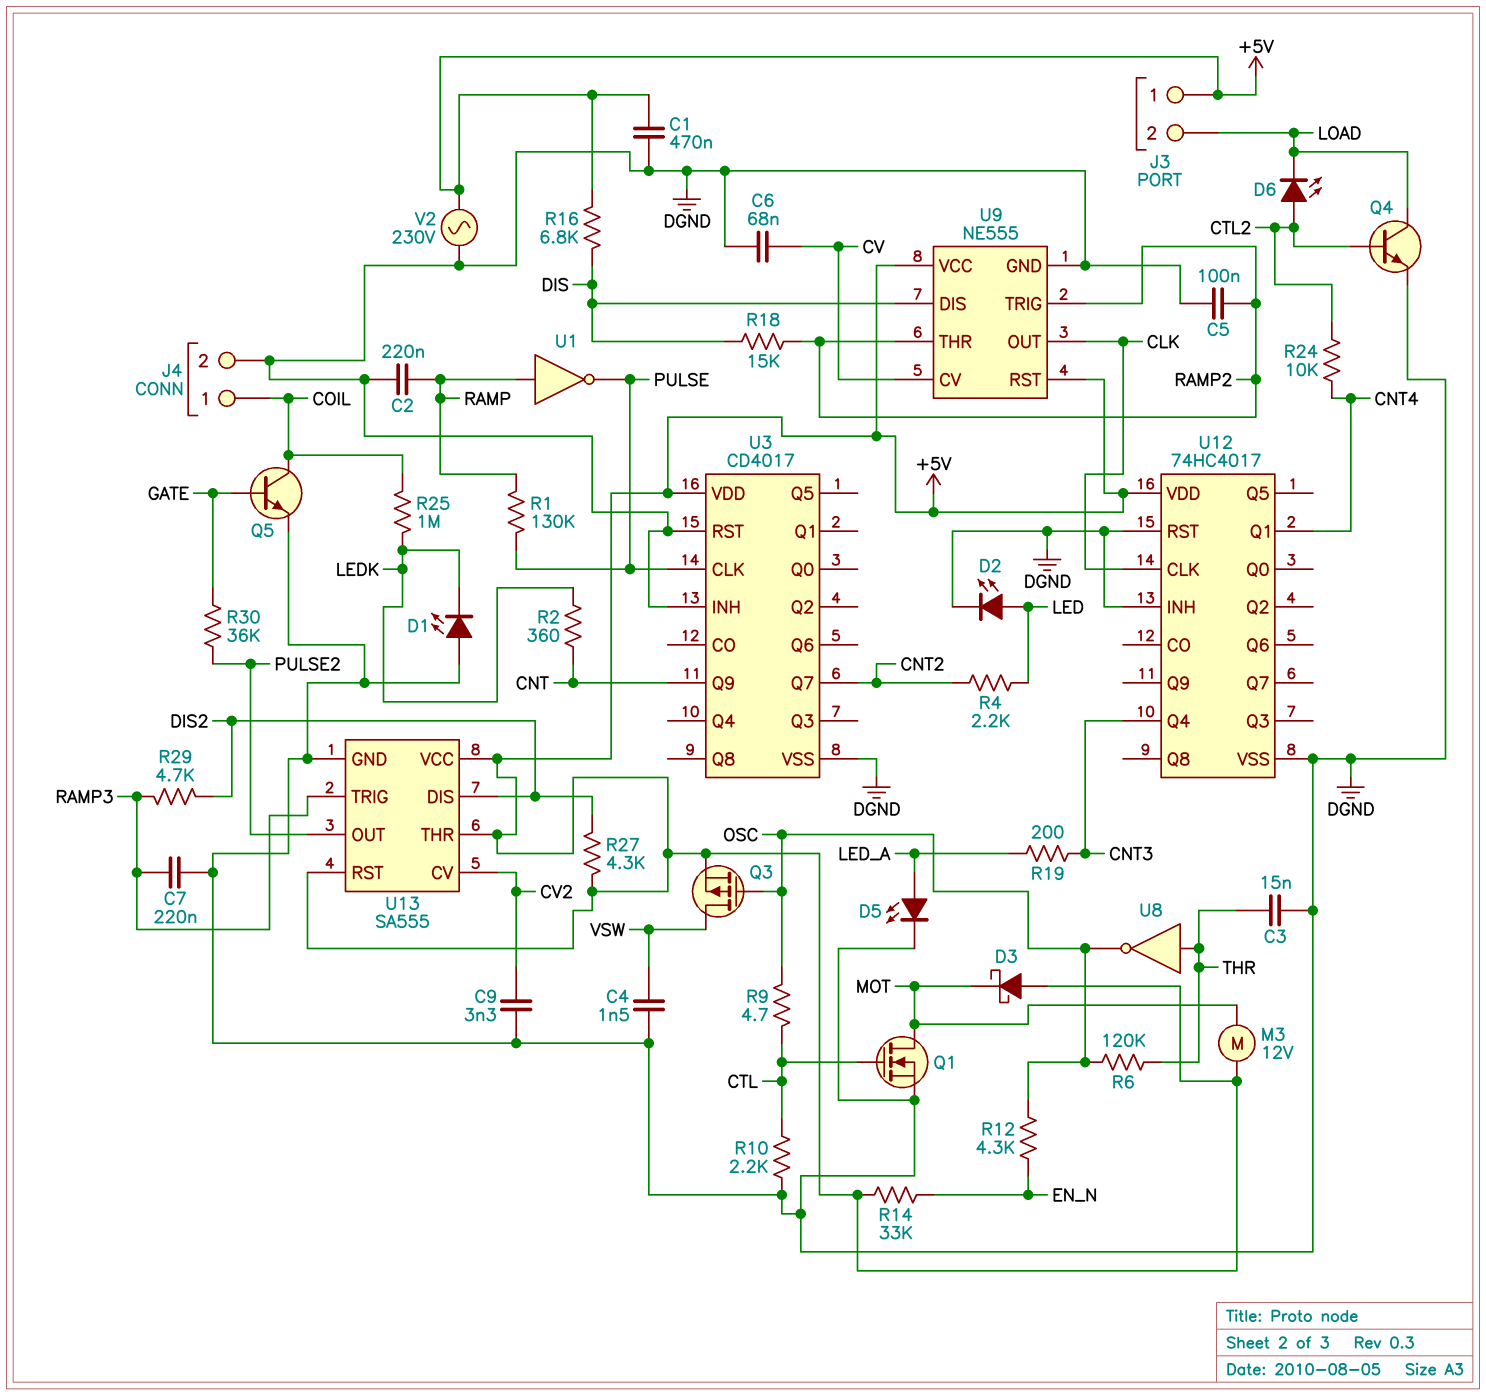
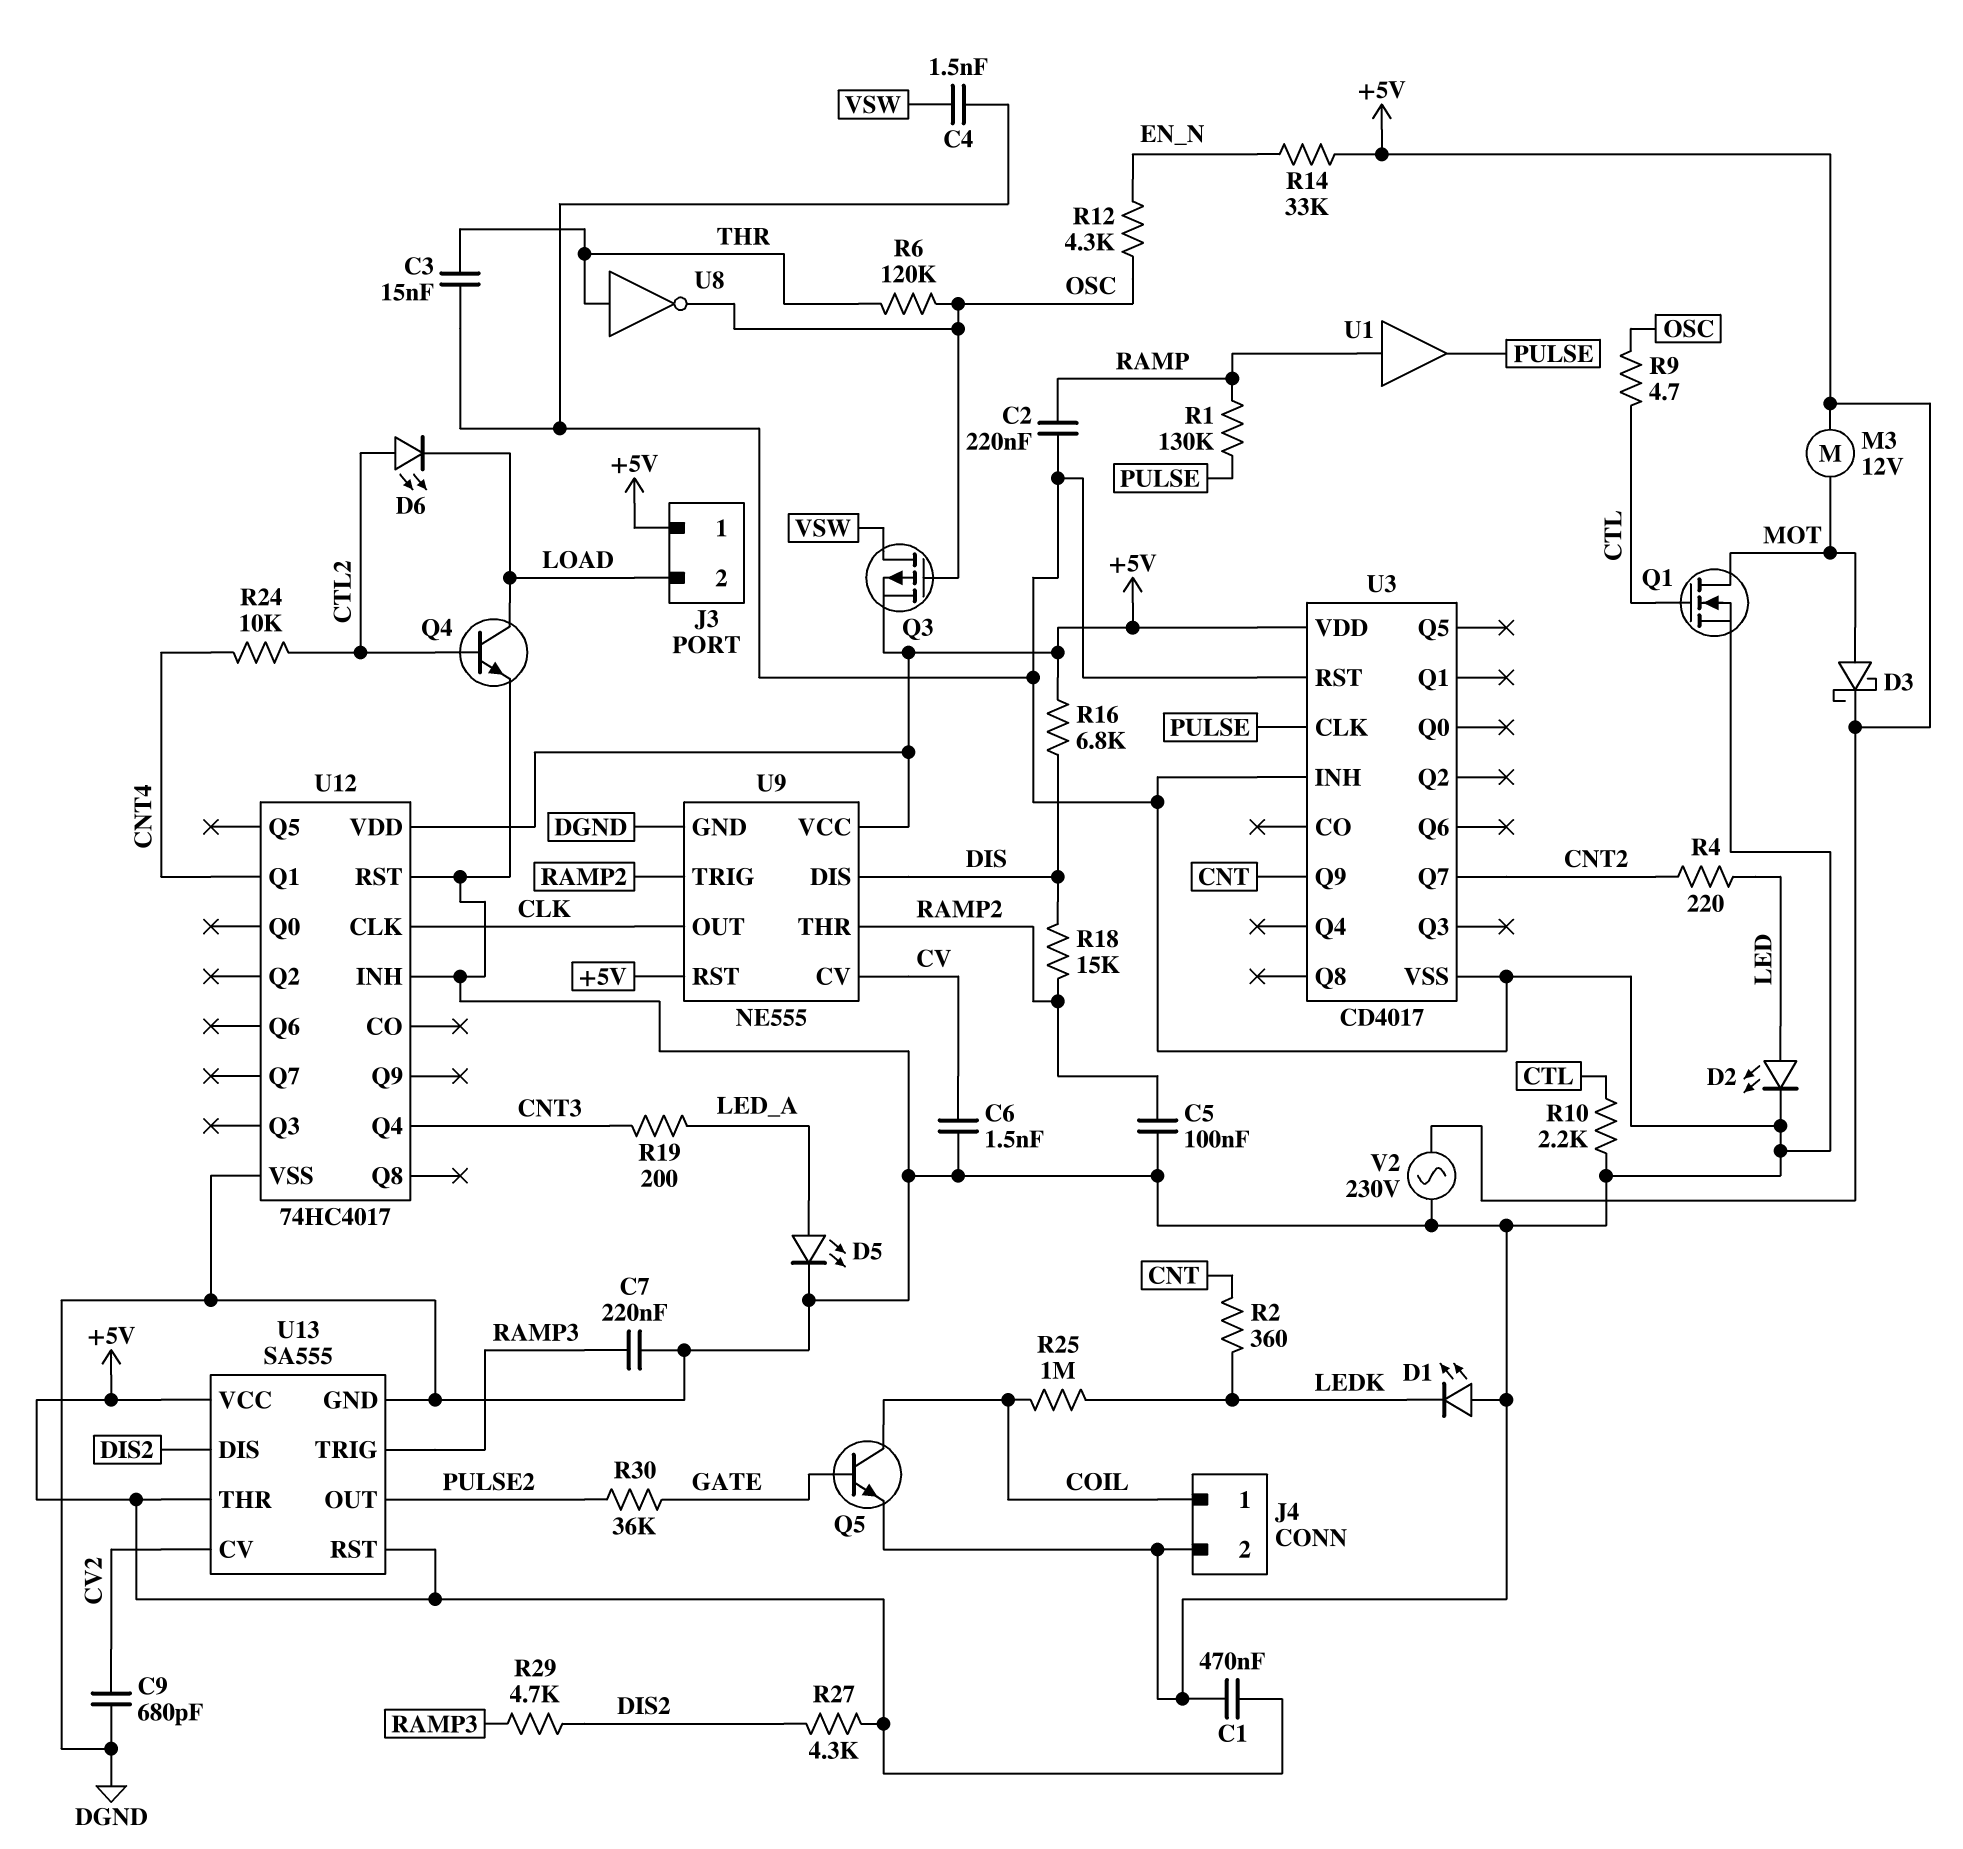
C6: 68nF (CV, DGND) -> 1.5nF (CV, DGND)
C9: 3.3nF (CV2, DGND) -> 680pF (CV2, DGND)
D3: schottky (A +5V, K MOT) -> schottky (A MOT, K +5V)
R4: 2.2k (CNT2, LED) -> 220 (CNT2, LED)
U1: NOT (in RAMP, out PULSE) -> buffer (in RAMP, out PULSE)

